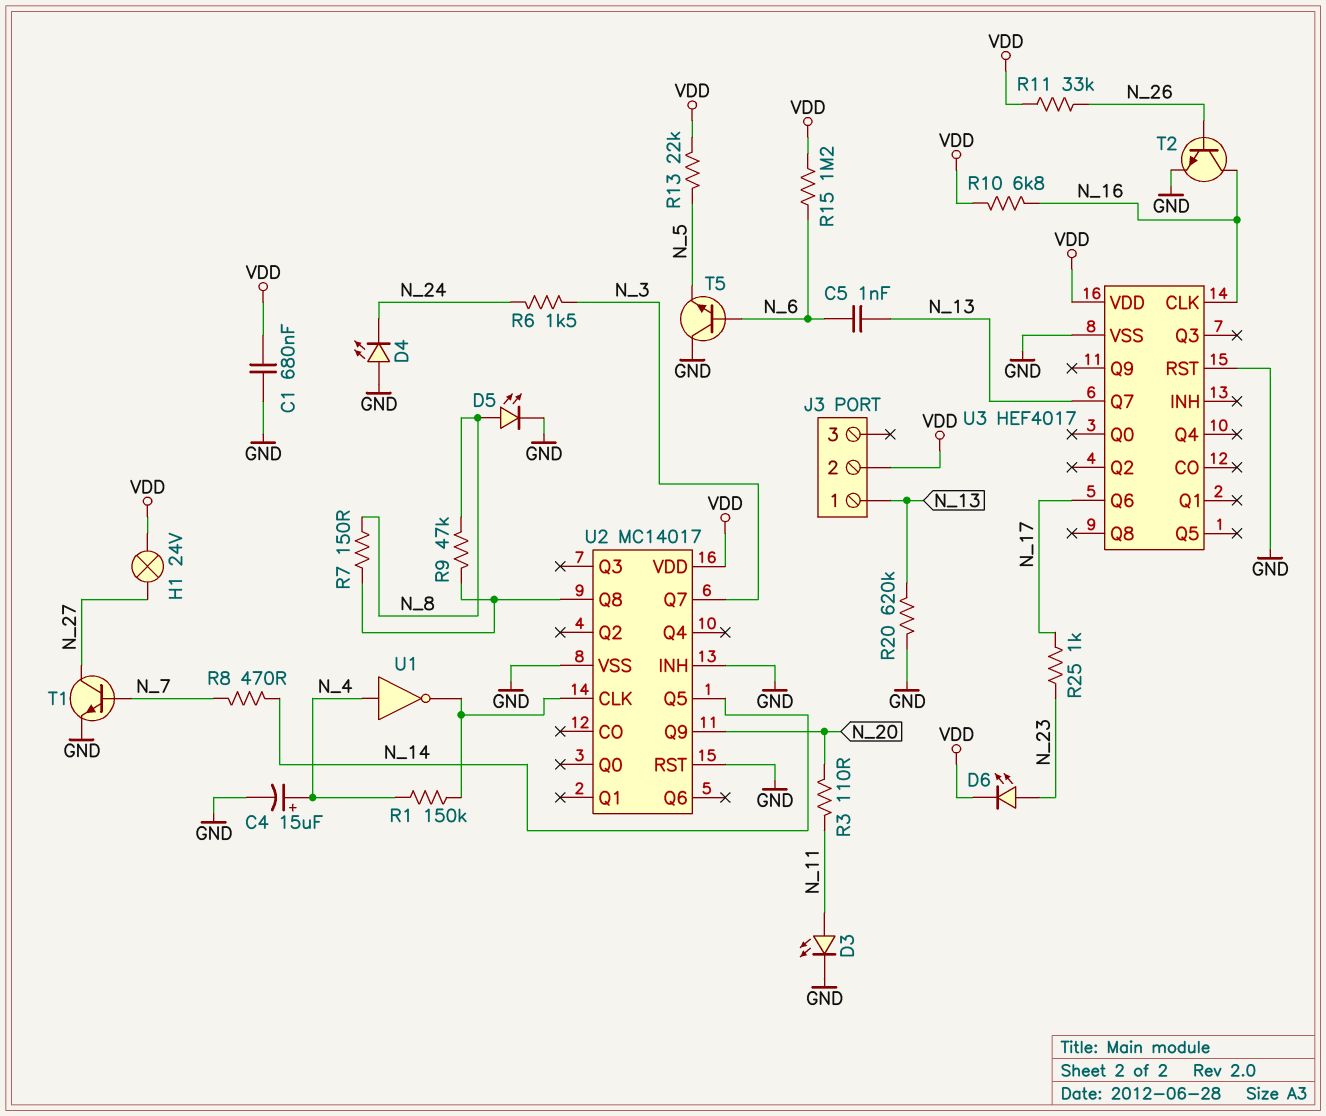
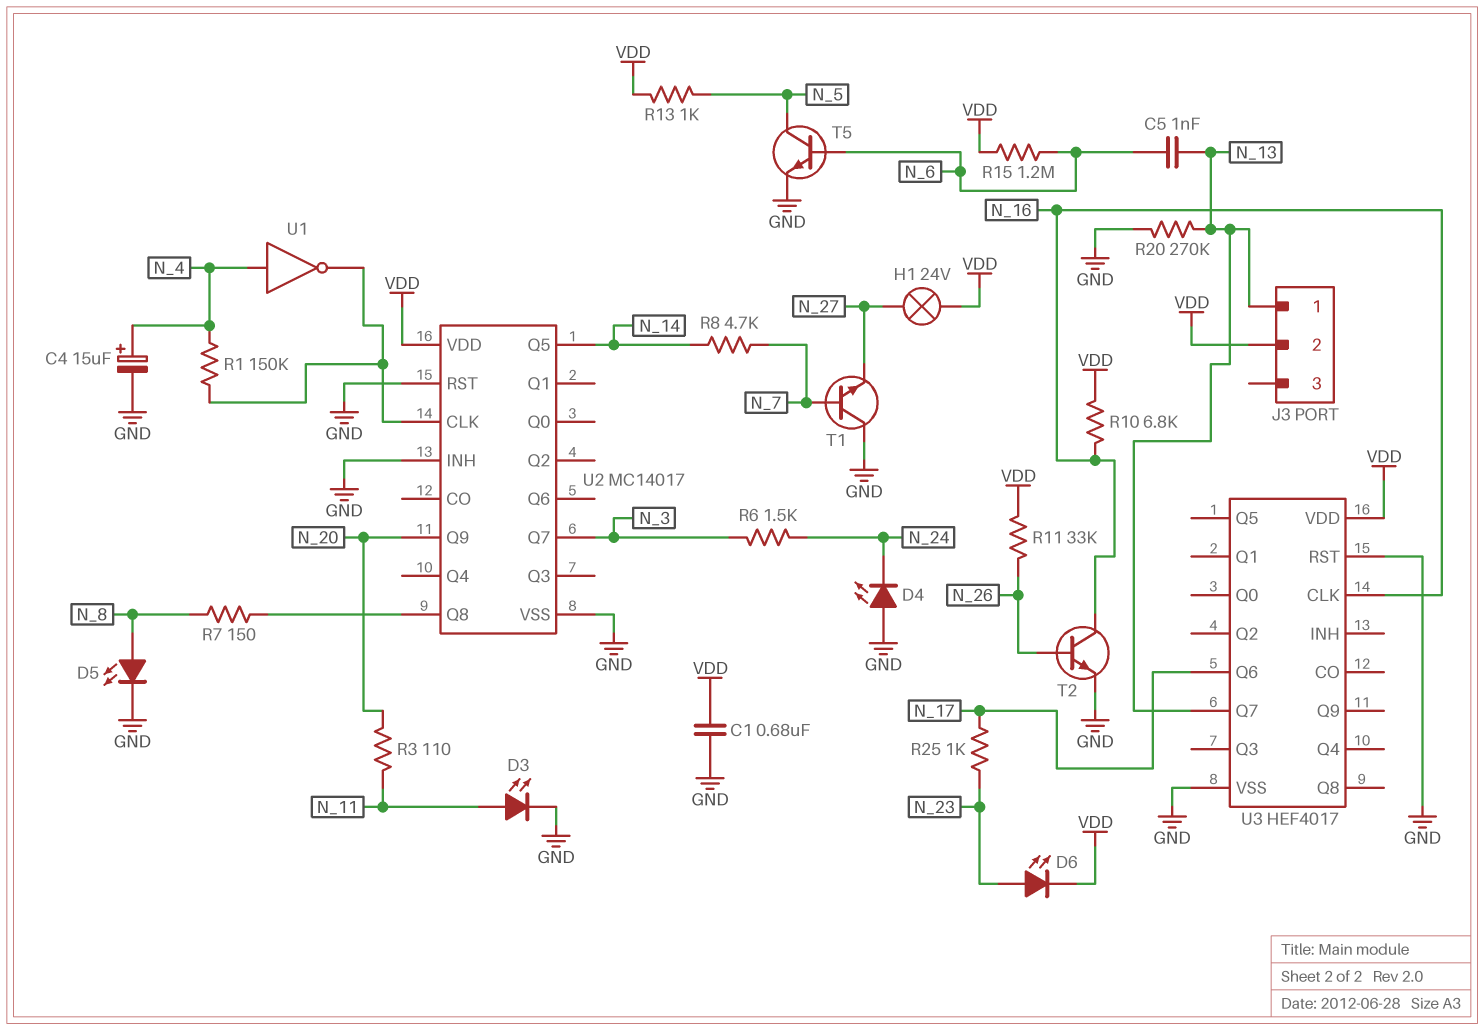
R8: 470 (N_7, N_14) -> 4.7k (N_7, N_14)
R9: 47k (N_8, U2/Q8) -> none
R13: 22k (N_5, VDD) -> 1k (N_5, VDD)
R20: 620k (GND, N_13) -> 270k (GND, N_13)
T1: NPN (B N_7, C N_27, E GND) -> NPN (B N_7, C GND, E N_27)
T5: NPN (B N_6, C GND, E N_5) -> NPN (B N_6, C N_5, E GND)

